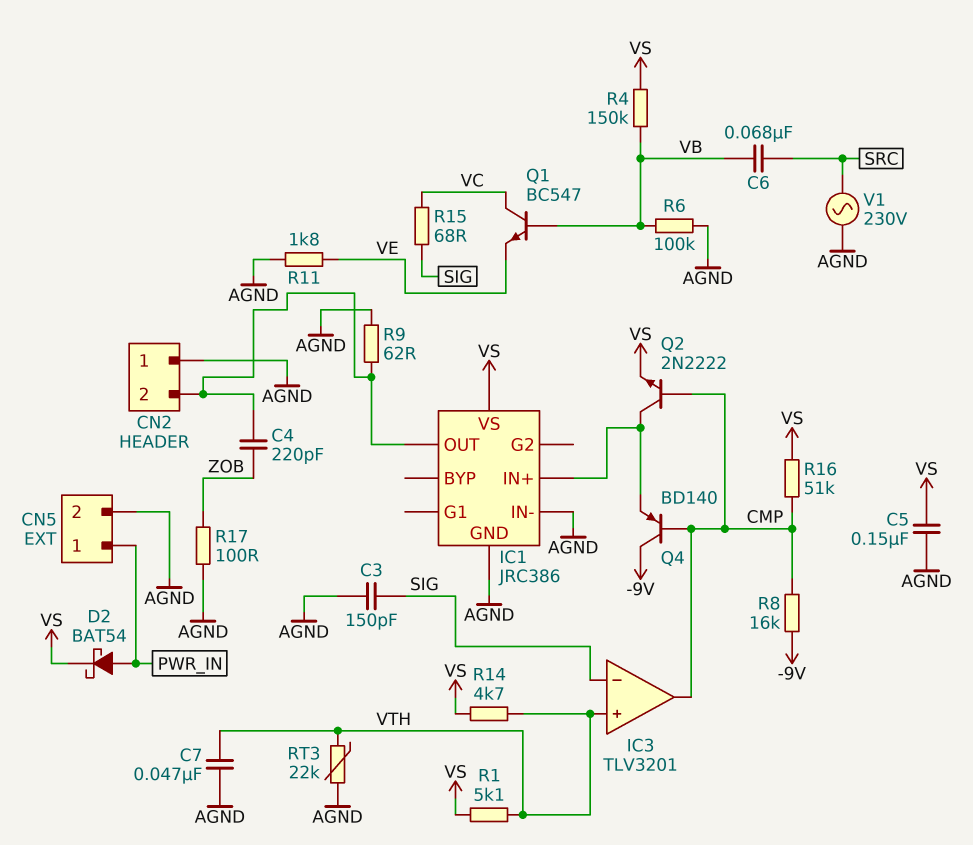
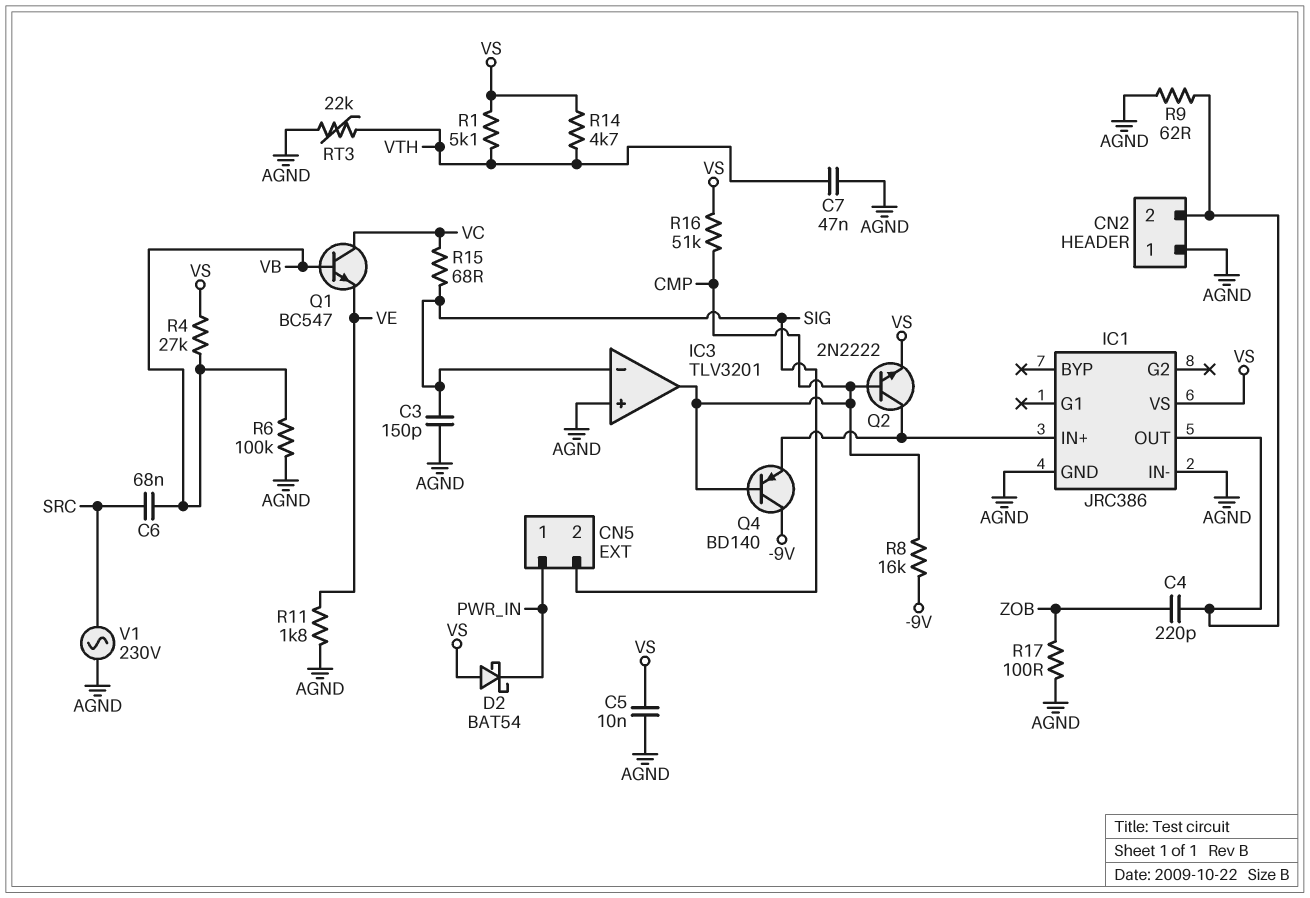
C5: 150nF (AGND, VS) -> 10nF (AGND, VS)
CN5 pin 2: AGND -> SIG
D2: schottky BAT54 (A PWR_IN, K VS) -> schottky BAT54 (A VS, K PWR_IN)
IC3 pin in+: VTH -> AGND
R4: 150k (VB, VS) -> 27k (VB, VS)

